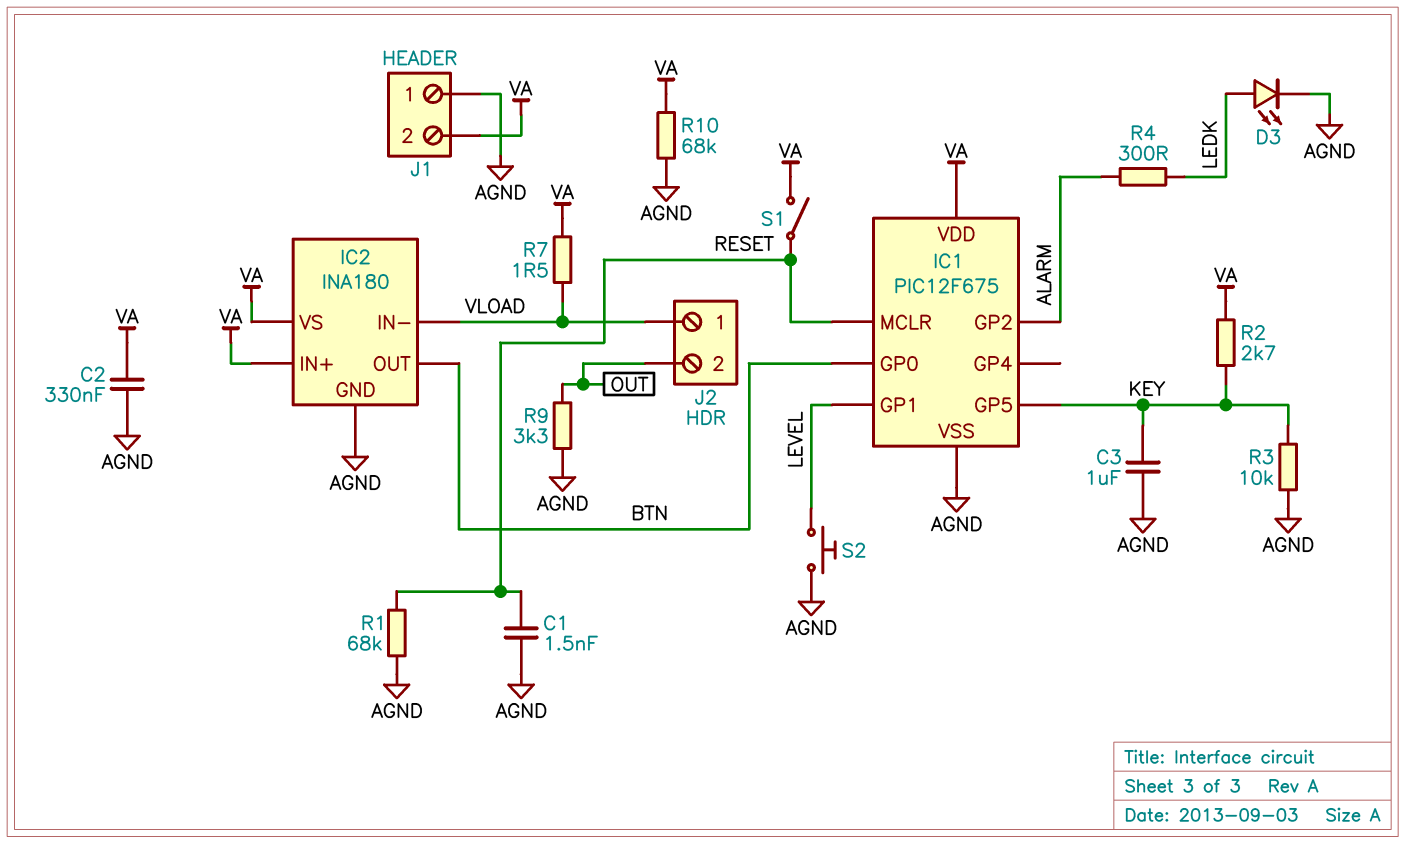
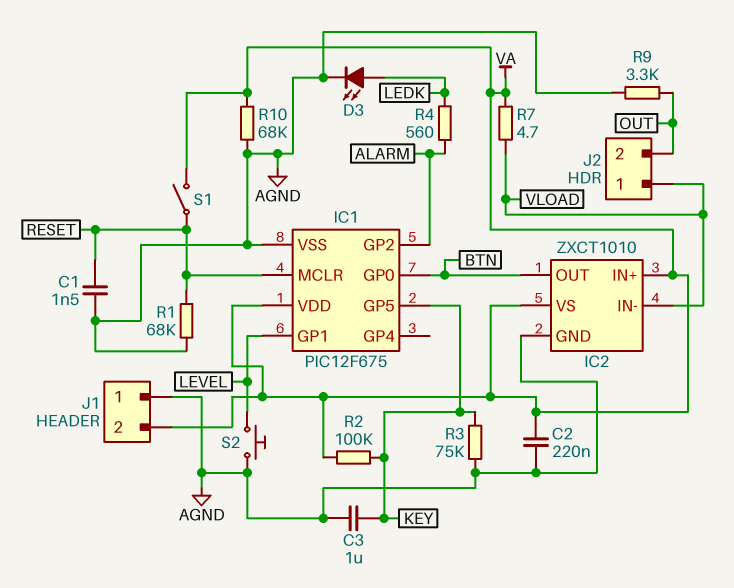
C2: 330nF (AGND, VA) -> 220nF (AGND, VA)
IC2: INA180 -> ZXCT1010
R2: 2.7k (KEY, VA) -> 100k (KEY, VA)
R3: 10k (AGND, KEY) -> 75k (AGND, KEY)
R4: 300 (ALARM, LEDK) -> 560 (ALARM, LEDK)
R7: 1.5 (VA, VLOAD) -> 4.7 (VA, VLOAD)

